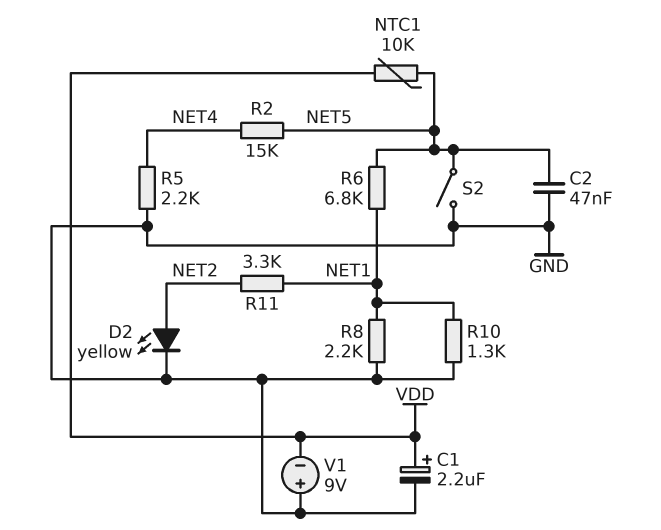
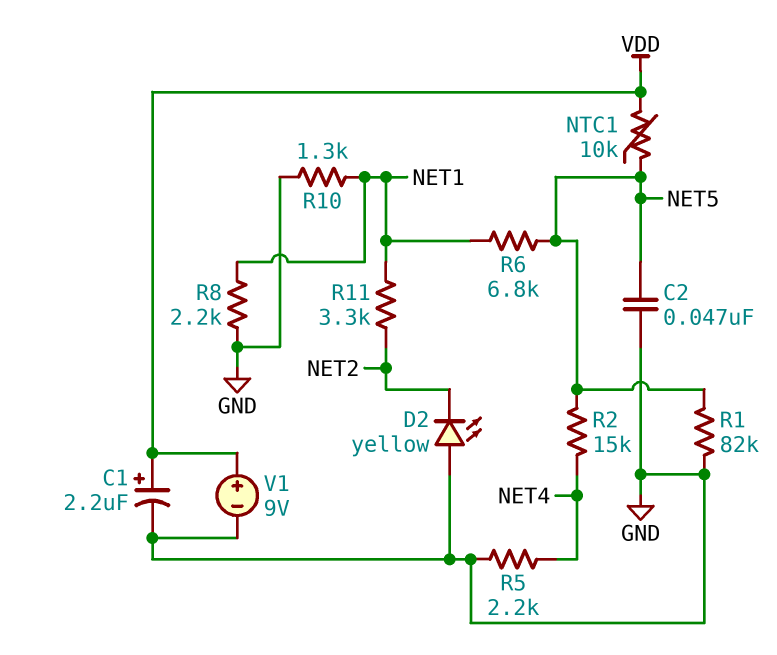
D2: LED yellow (A NET2, K GND) -> LED yellow (A GND, K NET2)
R1: none -> 82k (GND, NET5)
S2: switch (GND, NET5) -> none
V1: 9V (plus GND, minus VDD) -> 9V (plus VDD, minus GND)

